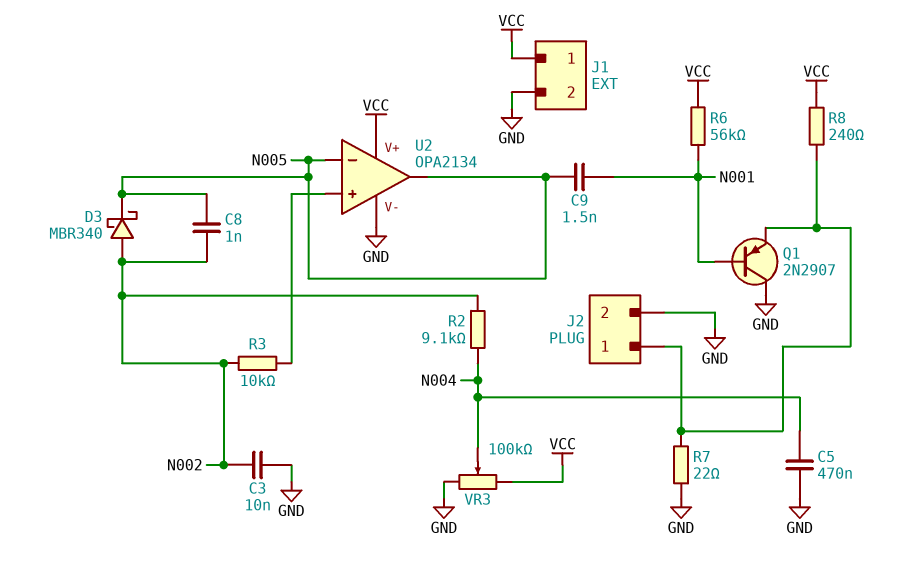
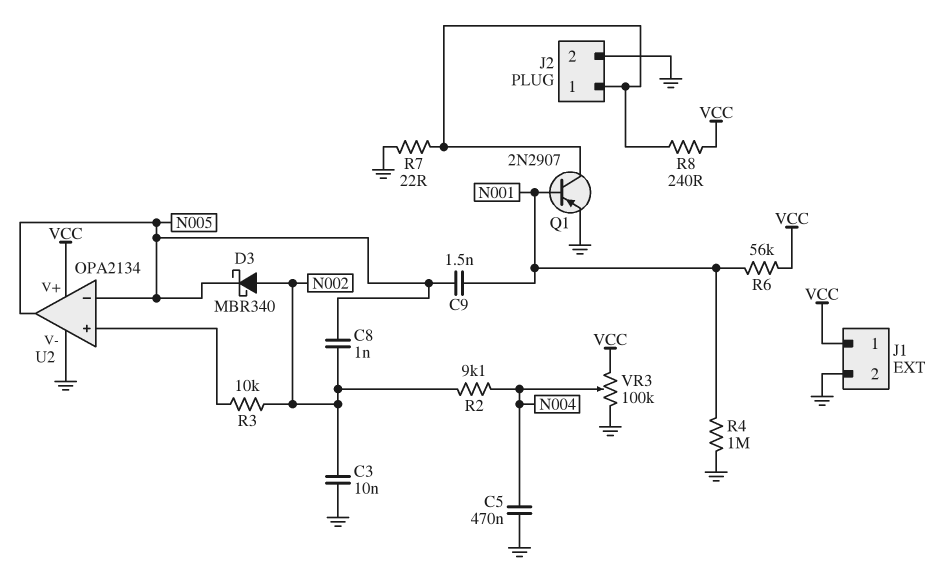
Q1: PNP 2N2907 (B N001, C GND, E J2/1) -> PNP 2N2907 (B N001, C J2/1, E GND)
R4: none -> 1M (GND, N001)

